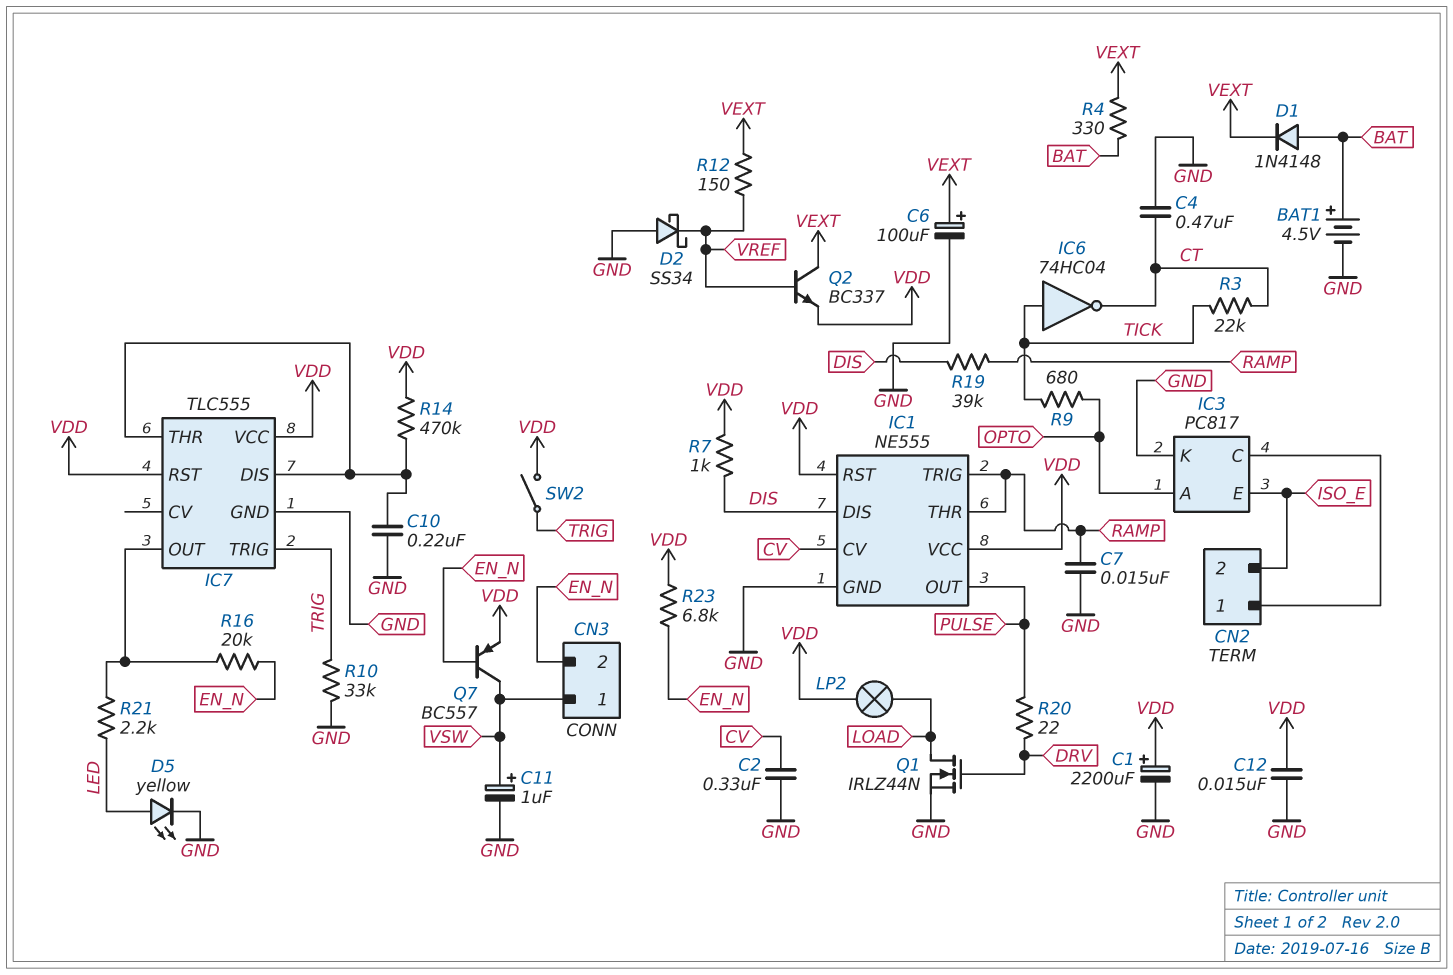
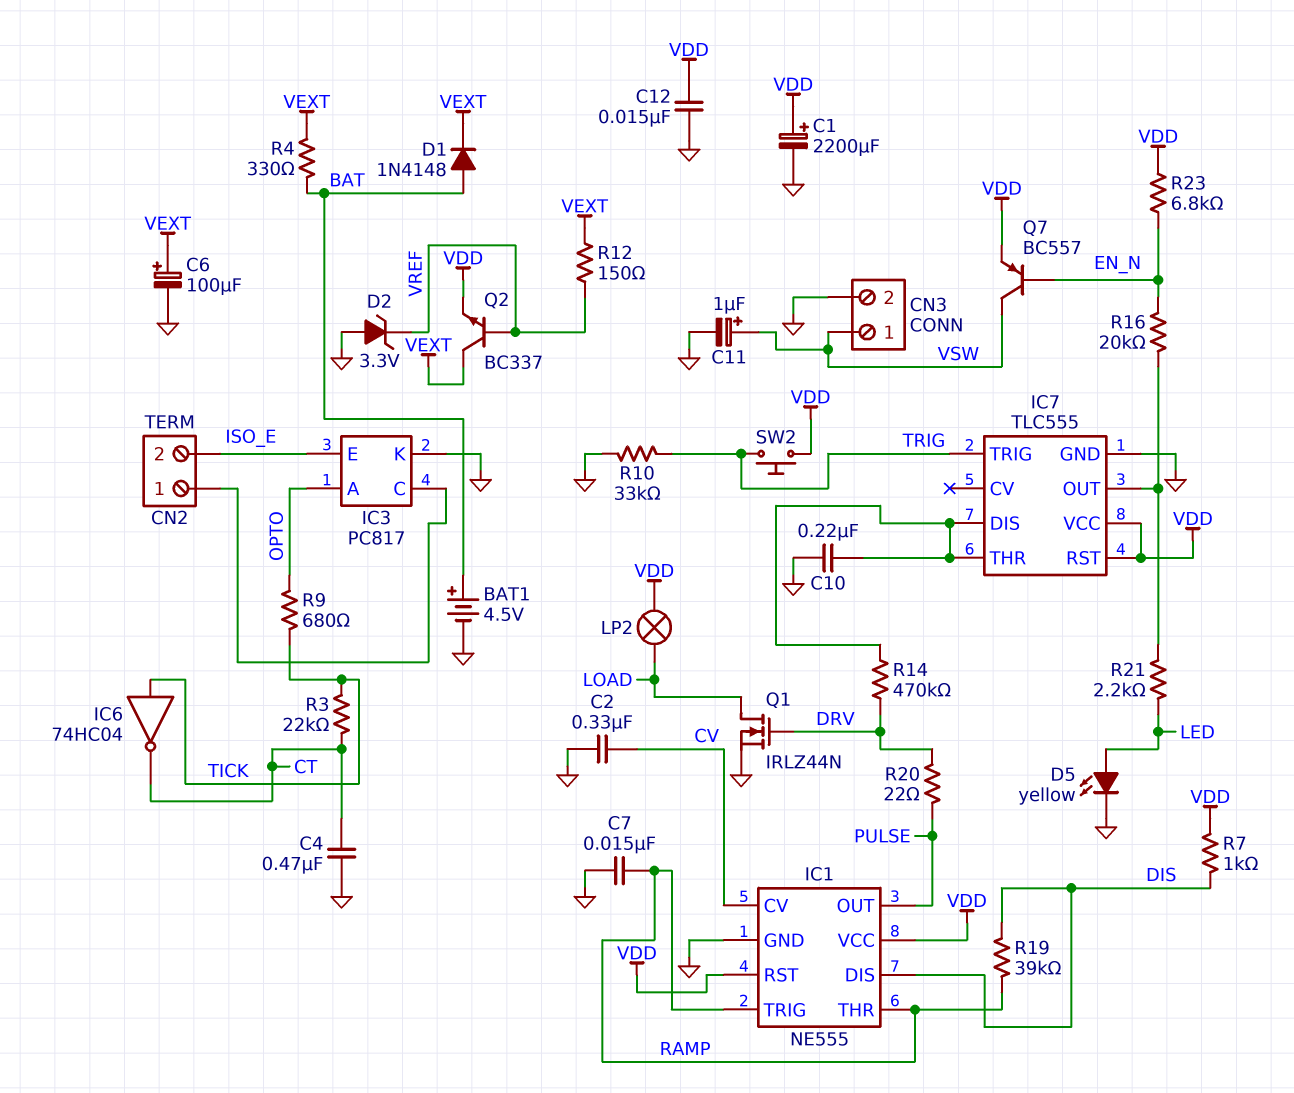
CN3 pin 2: EN_N -> GND
D2: schottky SS34 (A GND, K VREF) -> zener 3.3V (A GND, K VREF)
R14: 470k (IC7/DIS, VDD) -> 470k (DRV, IC7/DIS)
SW2: switch (TRIG, VDD) -> button (TRIG, VDD)

